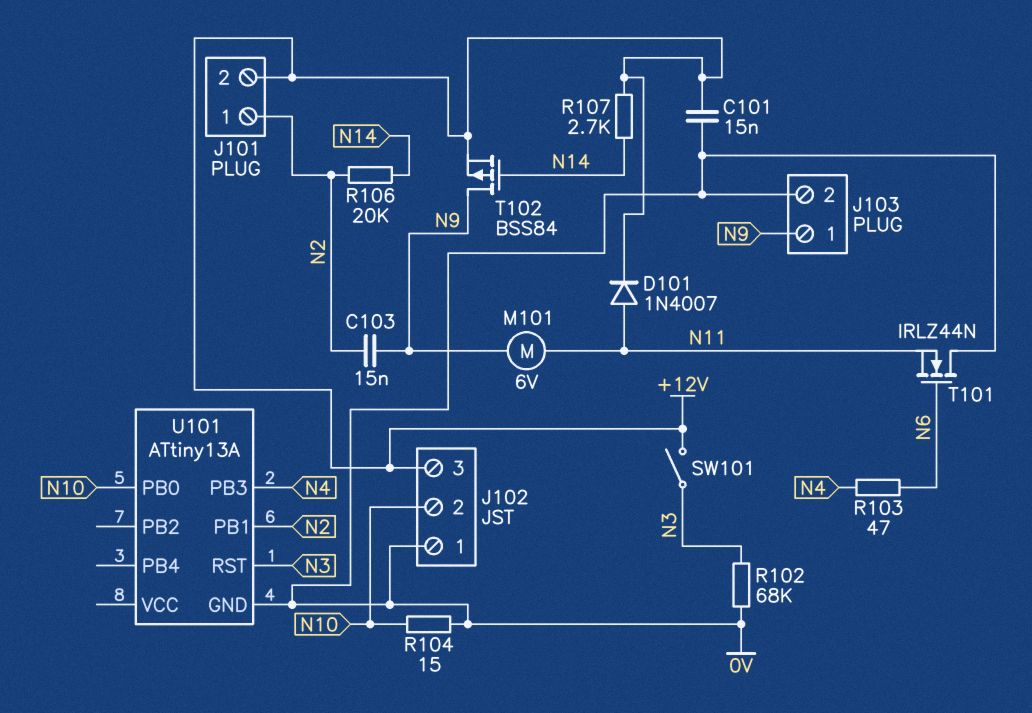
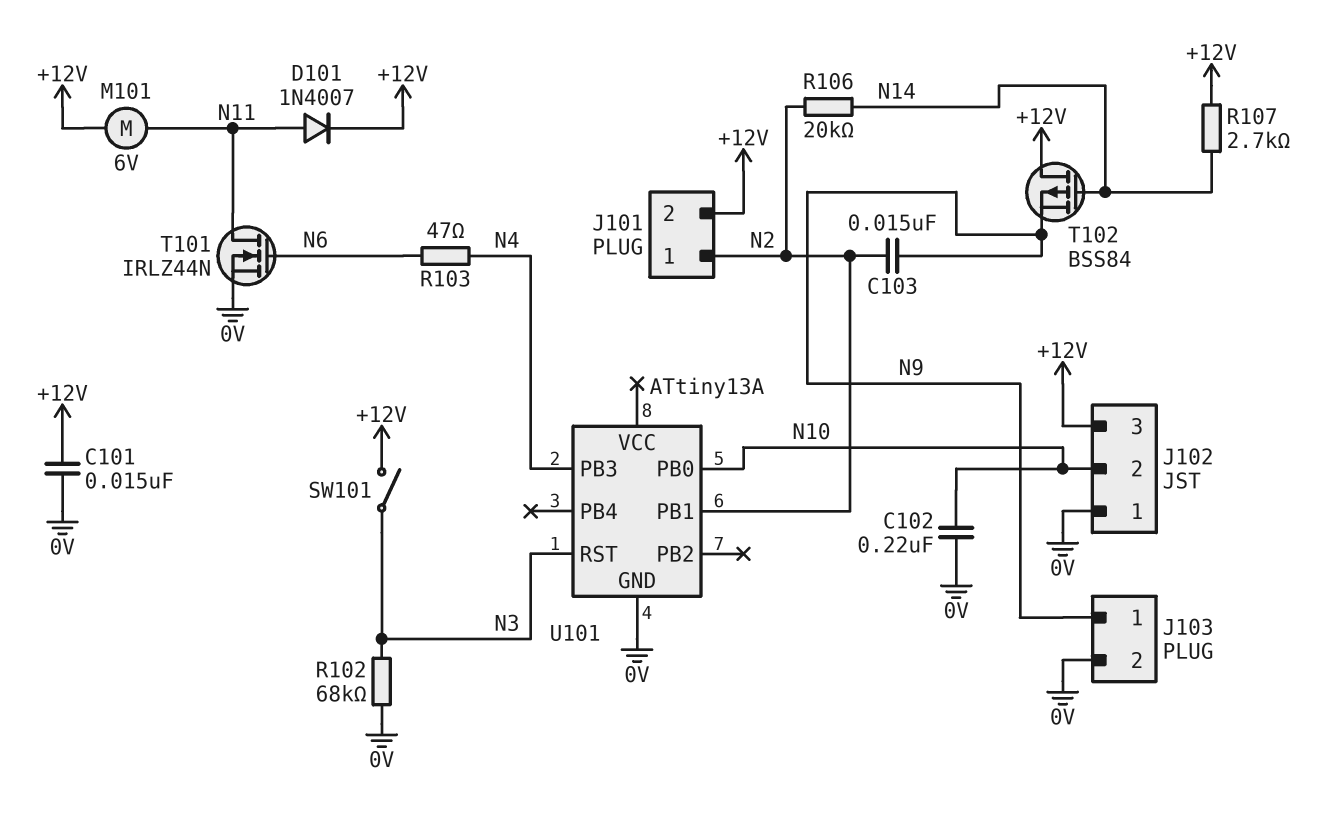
C102: none -> 220nF (0V, N10)
M101: motor 6V (N9, N11) -> motor 6V (+12V, N11)
R104: 15 (0V, N10) -> none
T101: NMOS IRLZ44N (G N6, D 0V, S N11) -> NMOS IRLZ44N (G N6, D N11, S 0V)
T102: PMOS BSS84 (G N14, D N9, S +12V) -> PMOS BSS84 (G N14, D +12V, S N9)

